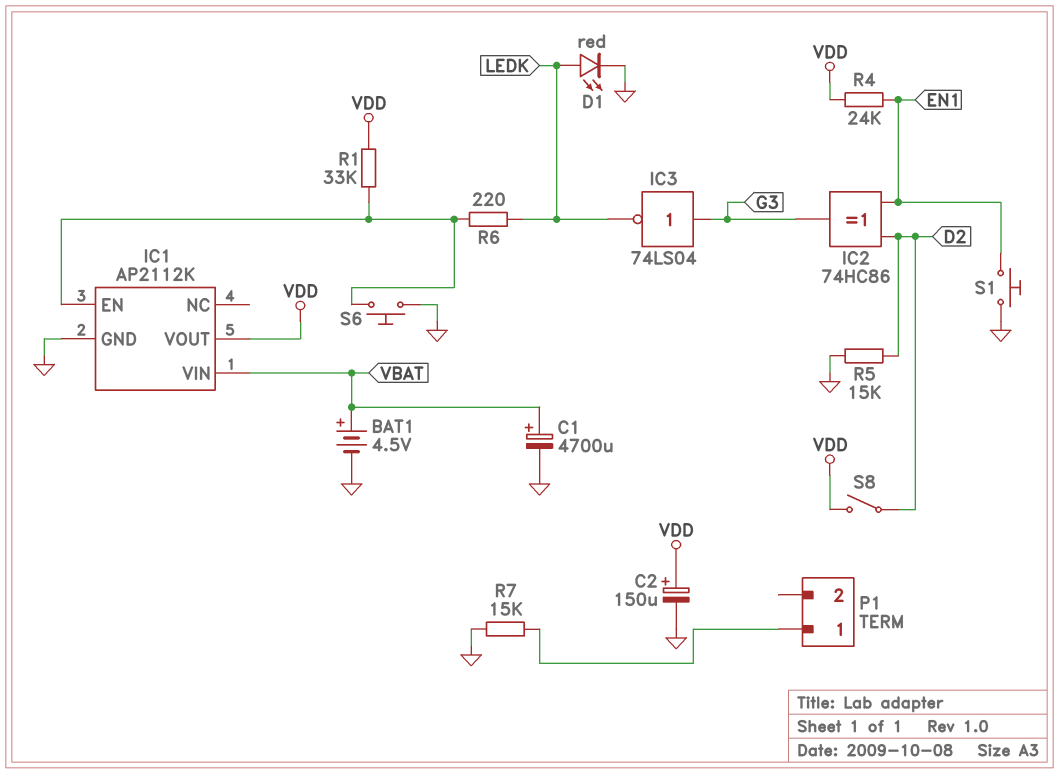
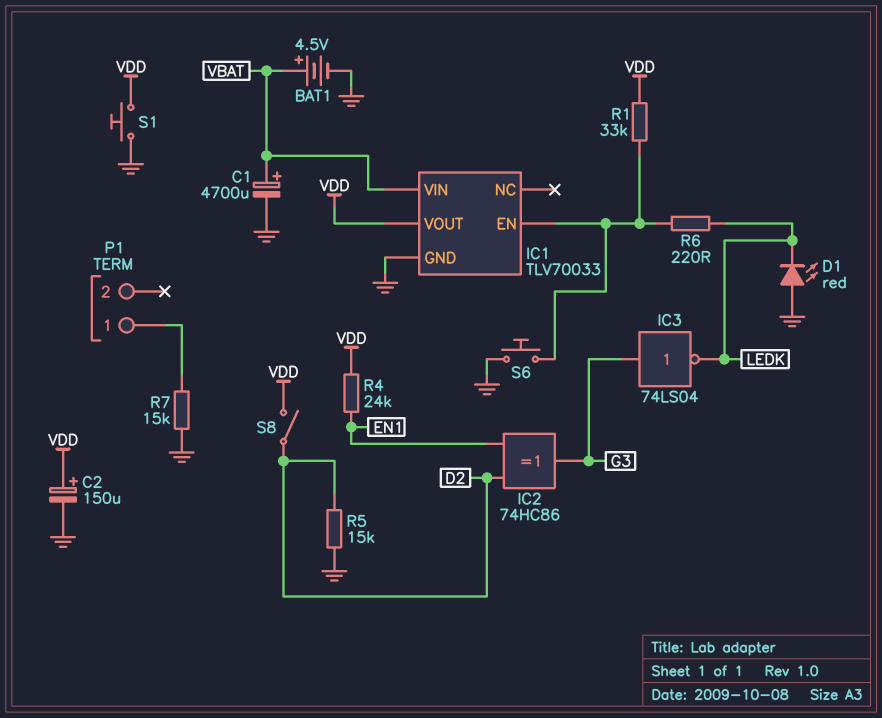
D1: LED red (A LEDK, K GND) -> LED red (A GND, K LEDK)
IC1: AP2112K -> TLV70033
S1: button (EN1, GND) -> button (GND, VDD)

